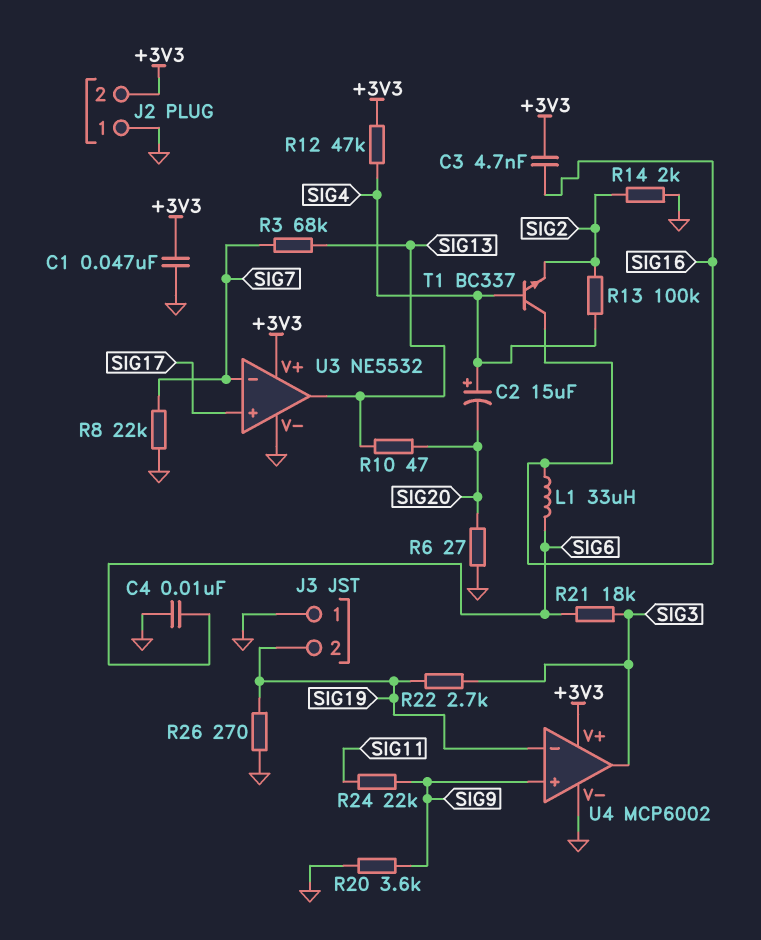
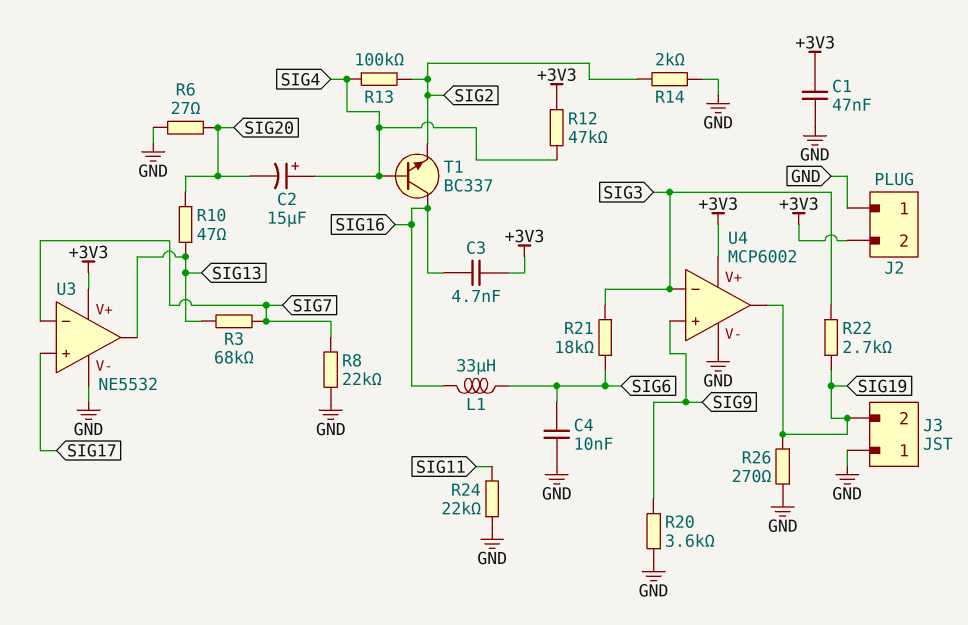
R24: 22k (SIG9, SIG11) -> 22k (GND, SIG11)
U4 pin in-: SIG19 -> SIG3
U4 pin out: SIG3 -> SIG19

